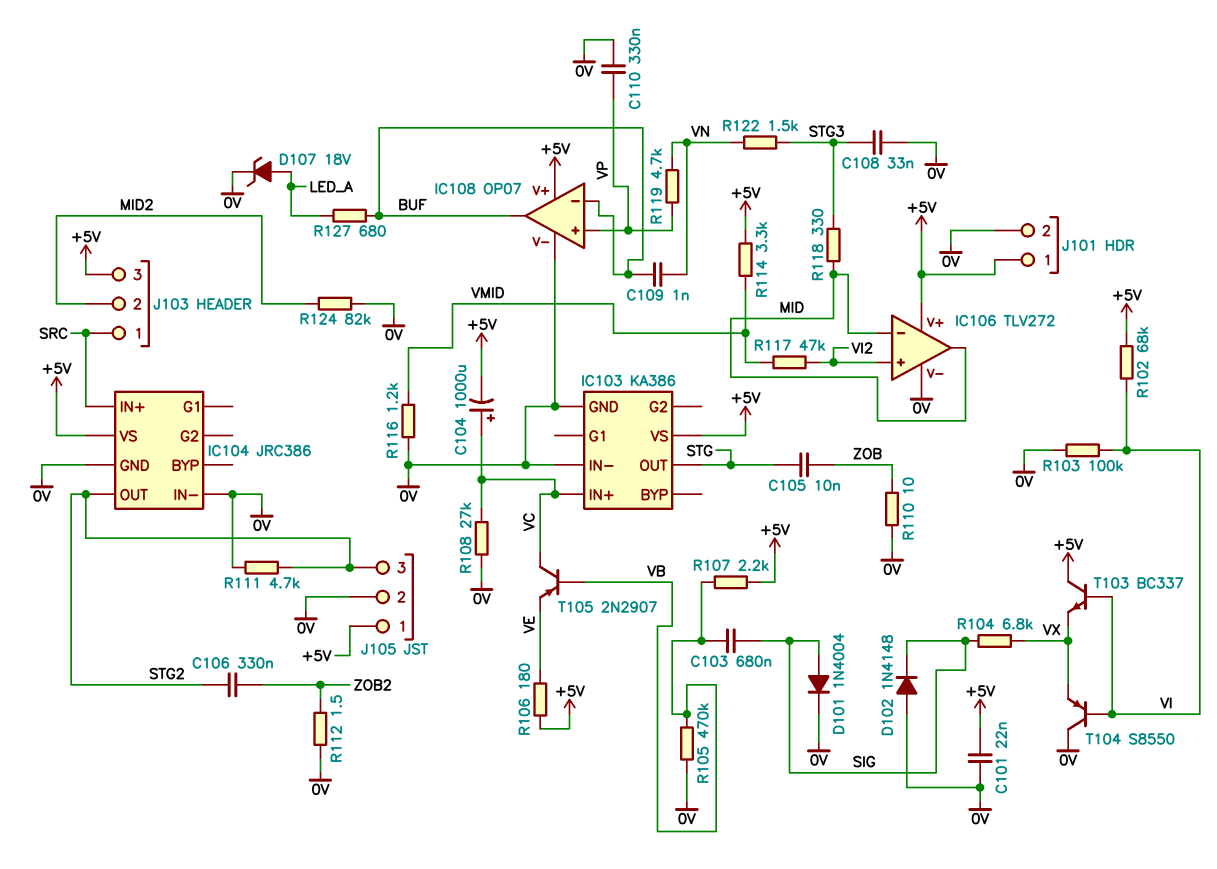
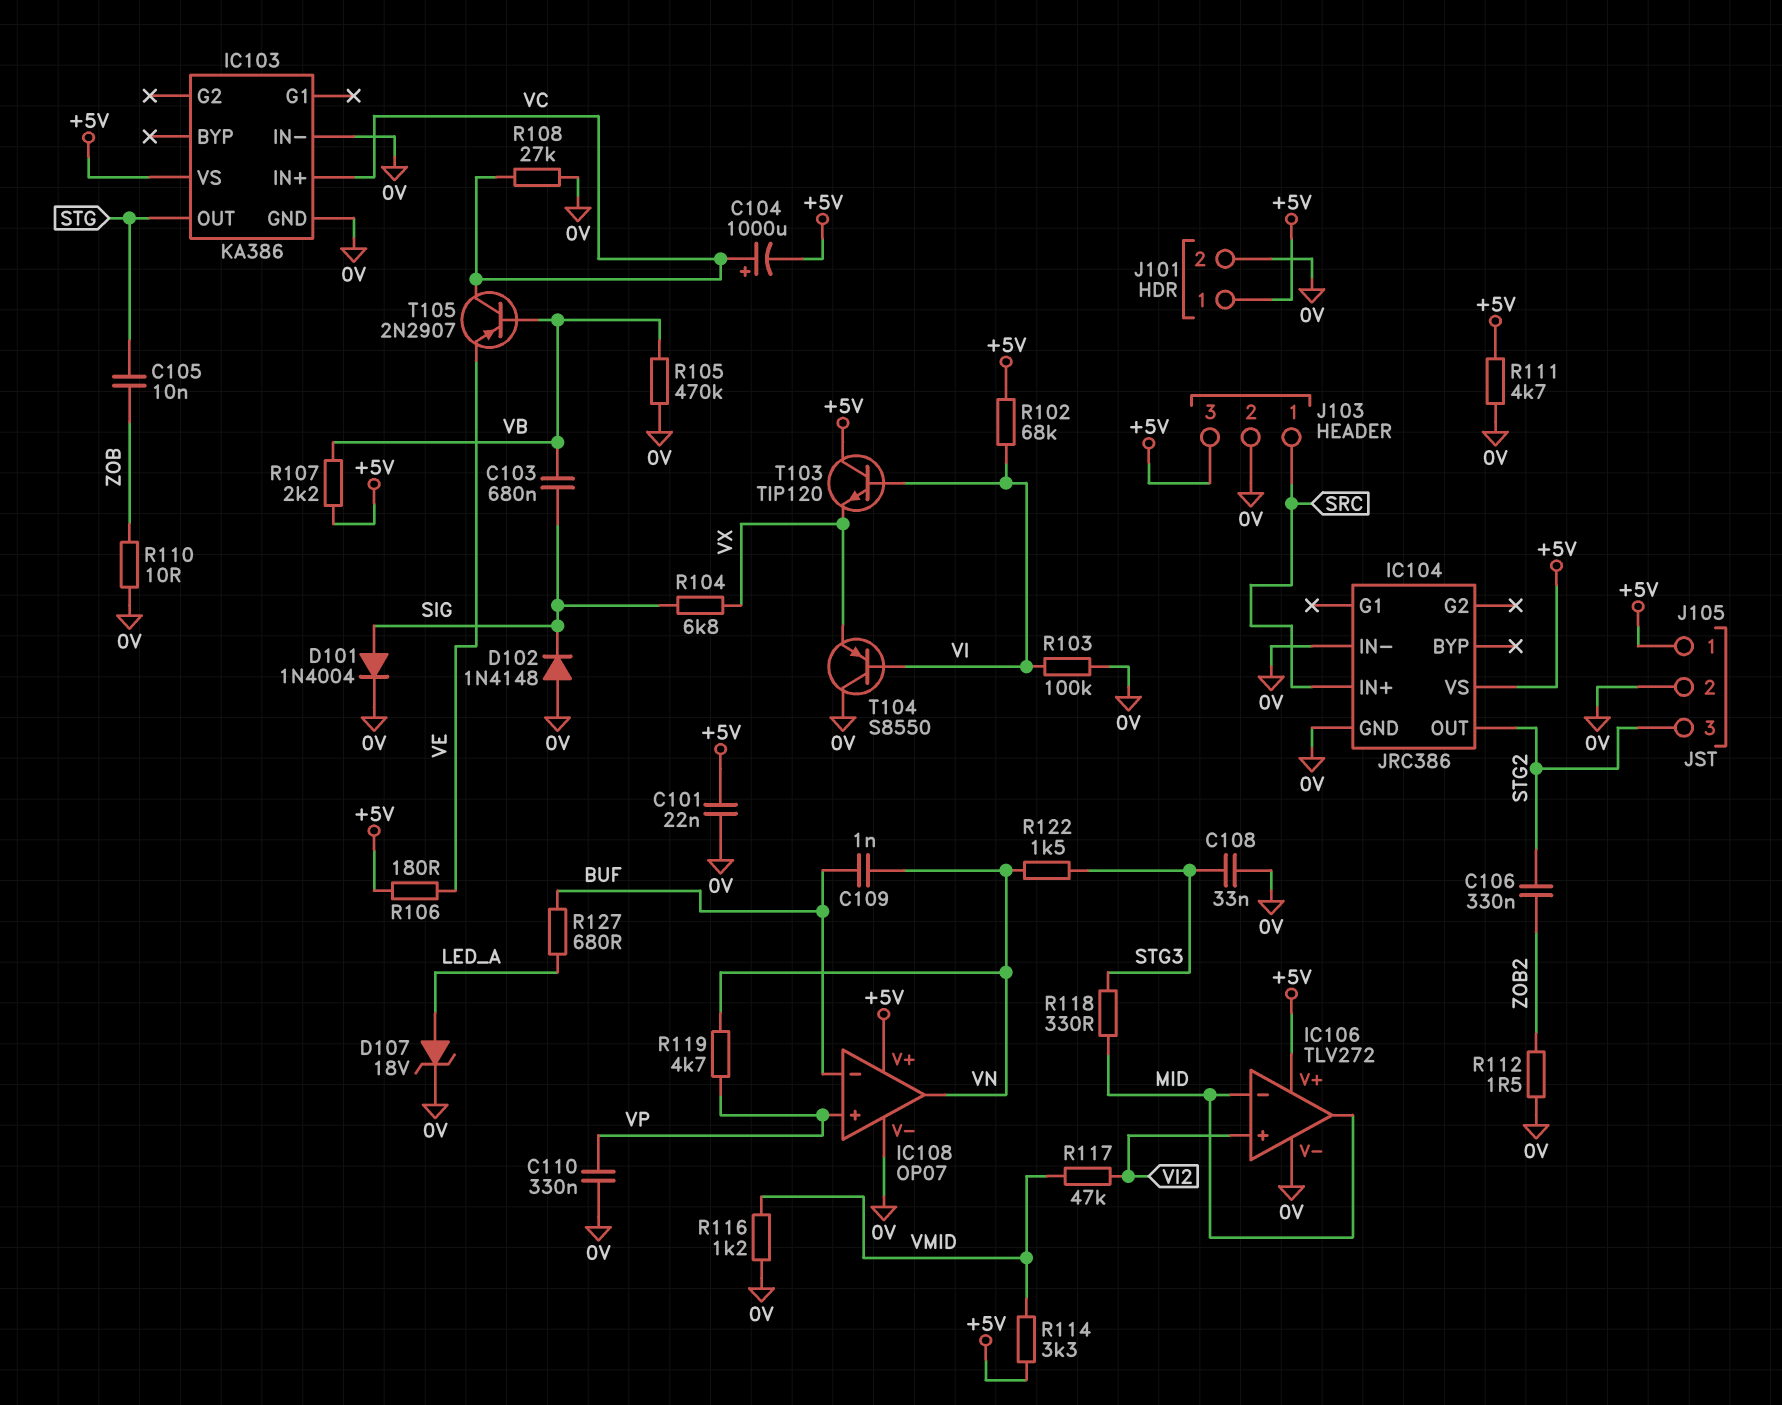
IC108 pin out: BUF -> VN
J103 pin 2: MID2 -> 0V
R111: 4.7k (0V, STG2) -> 4.7k (+5V, 0V)
R124: 82k (0V, MID2) -> none
T103: NPN BC337 (B VI, C +5V, E VX) -> NPN TIP120 (B VI, C +5V, E VX)

